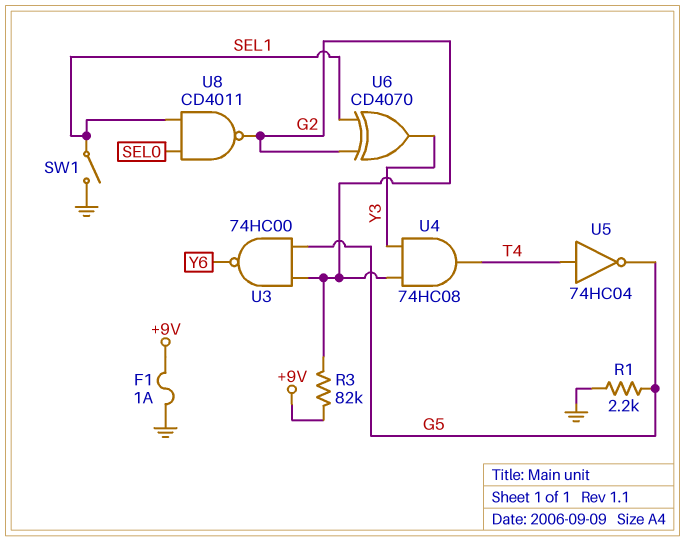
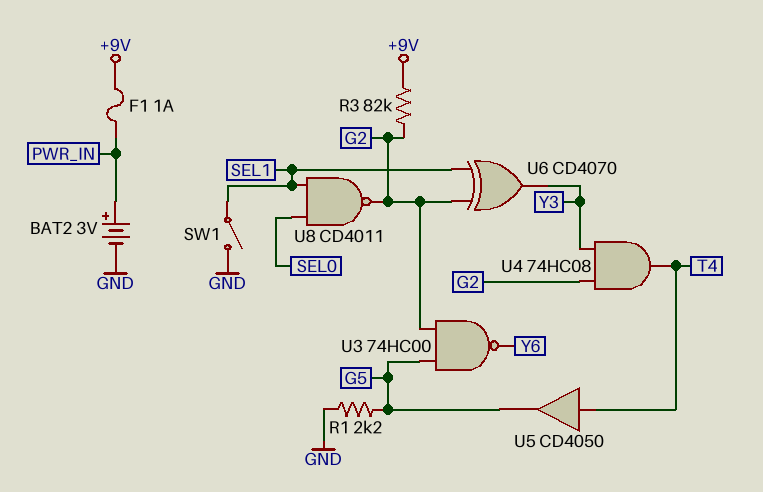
BAT2: none -> 3V (plus PWR_IN, minus GND)
F1: 1A (+9V, GND) -> 1A (+9V, PWR_IN)
U5: NOT 74HC04 (in T4, out G5) -> buffer CD4050 (in T4, out G5)

